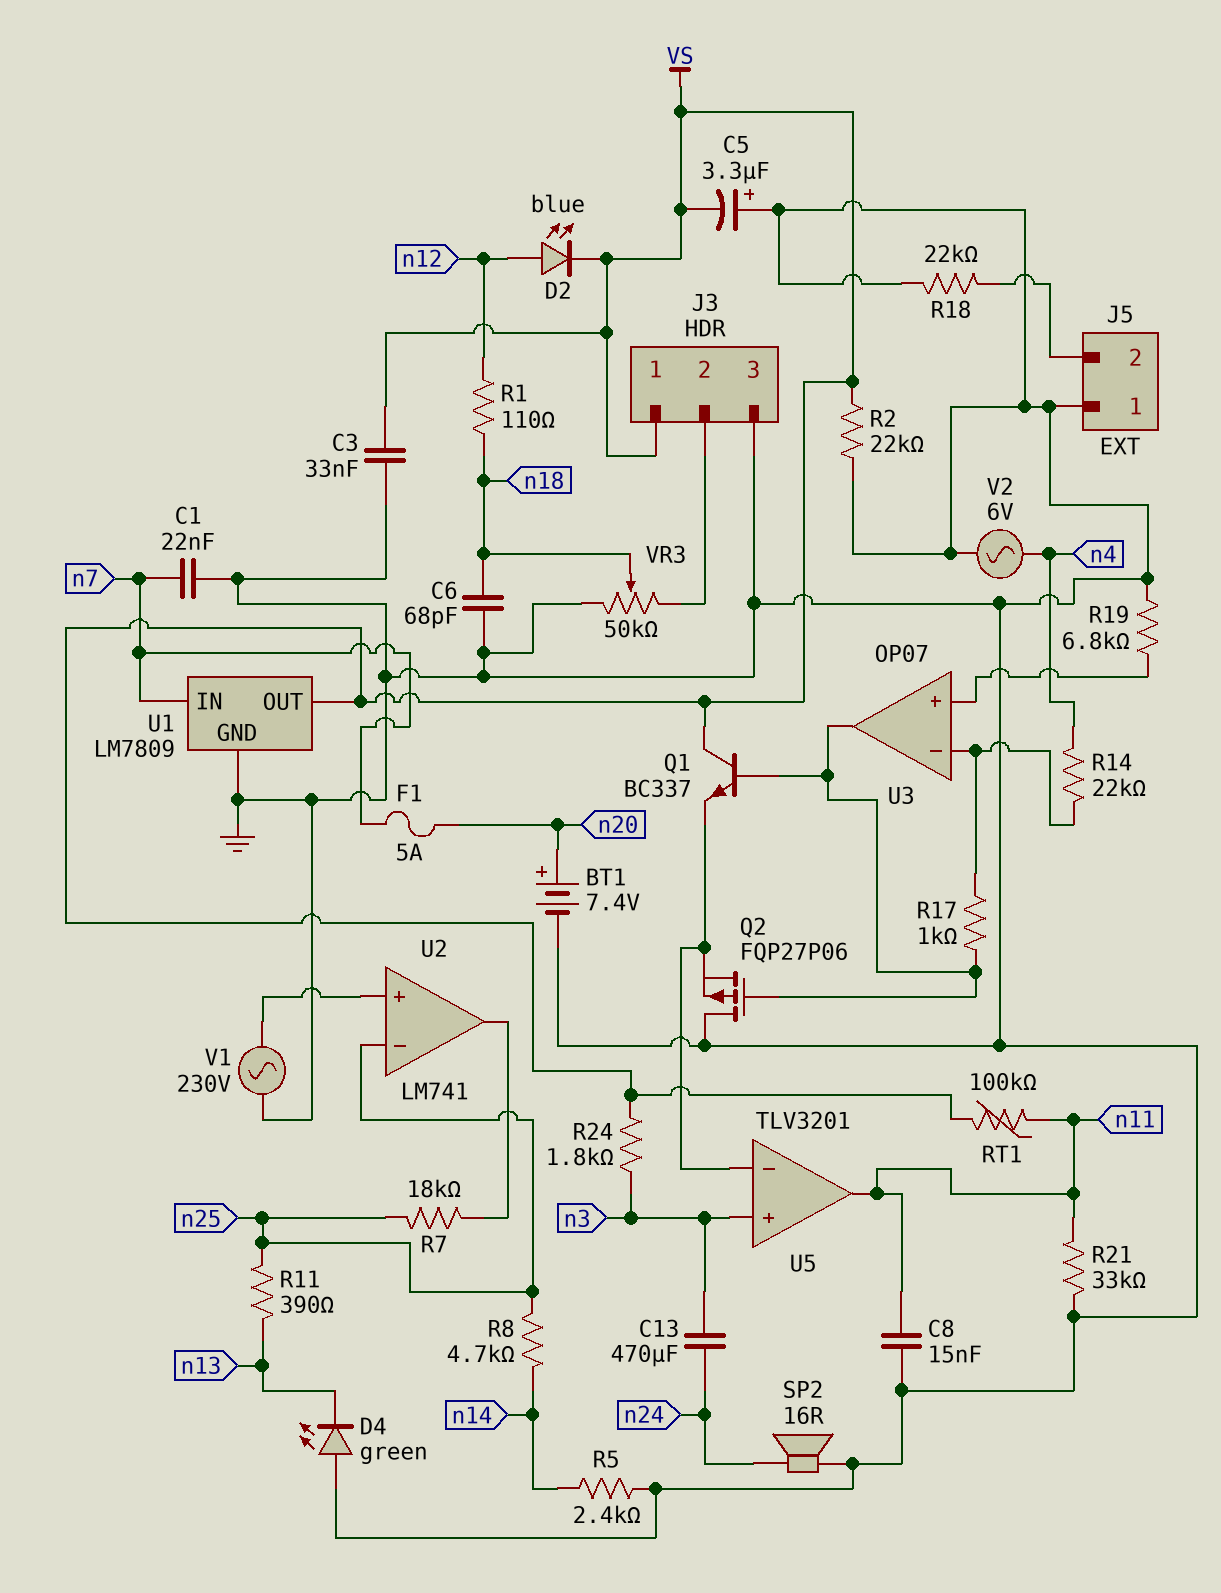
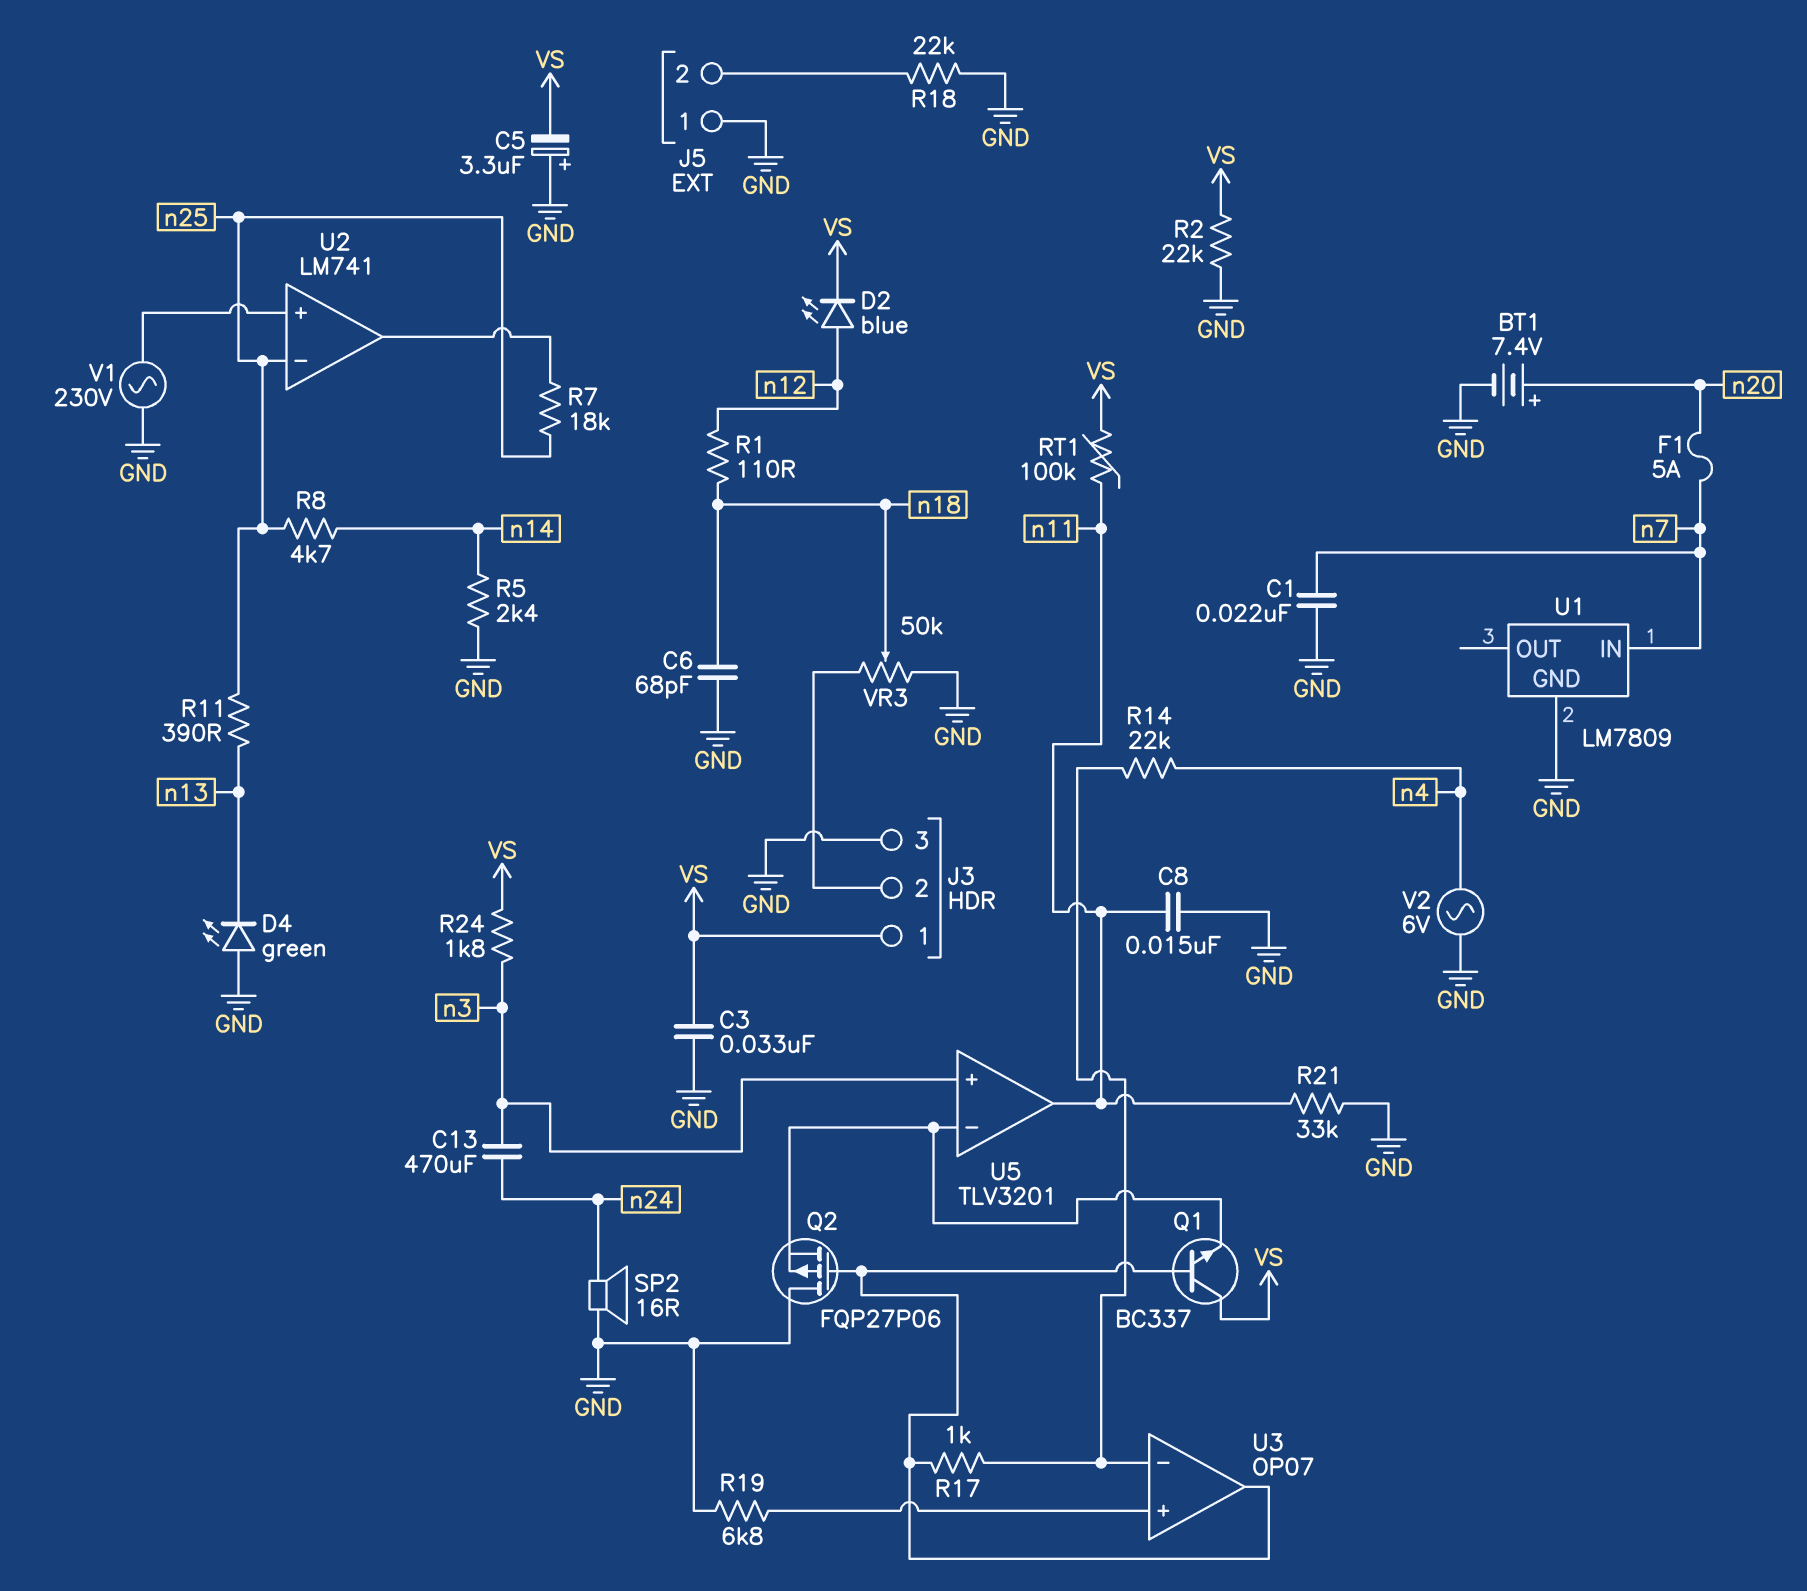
U1 pin OUT: VS -> none

